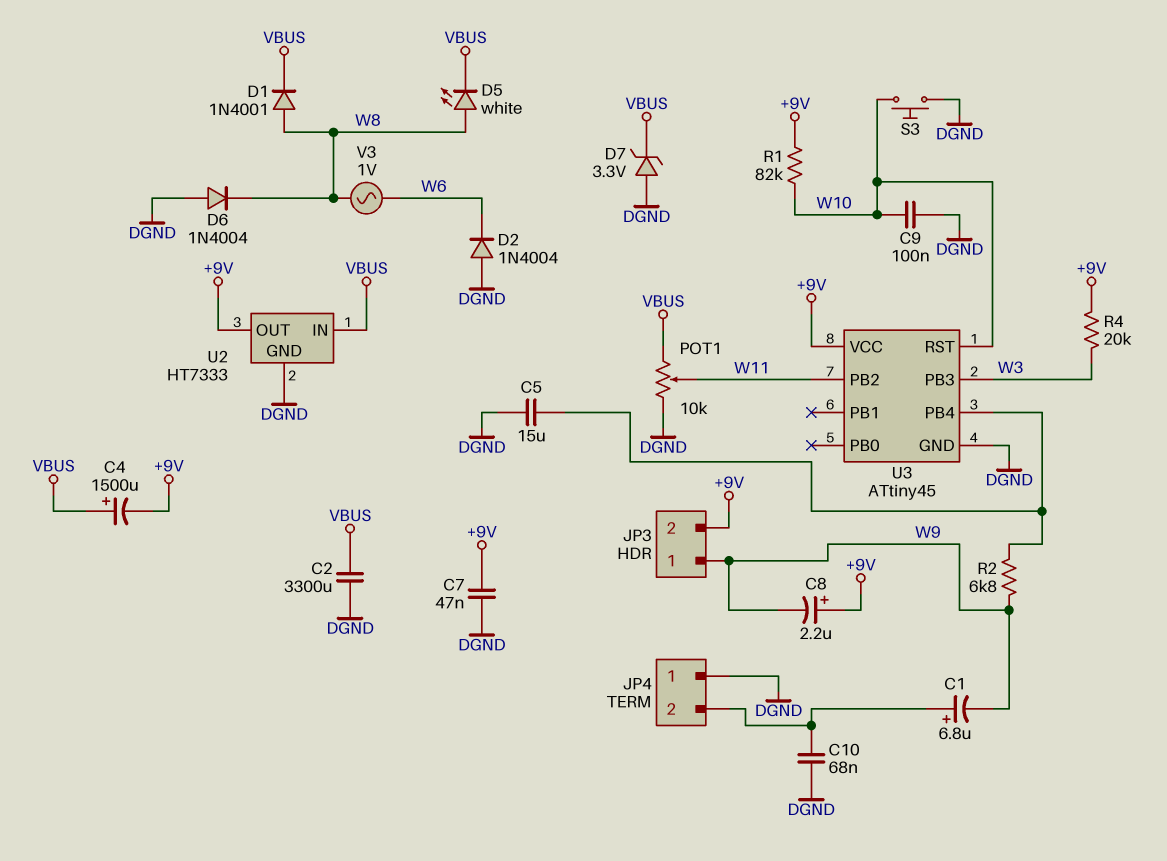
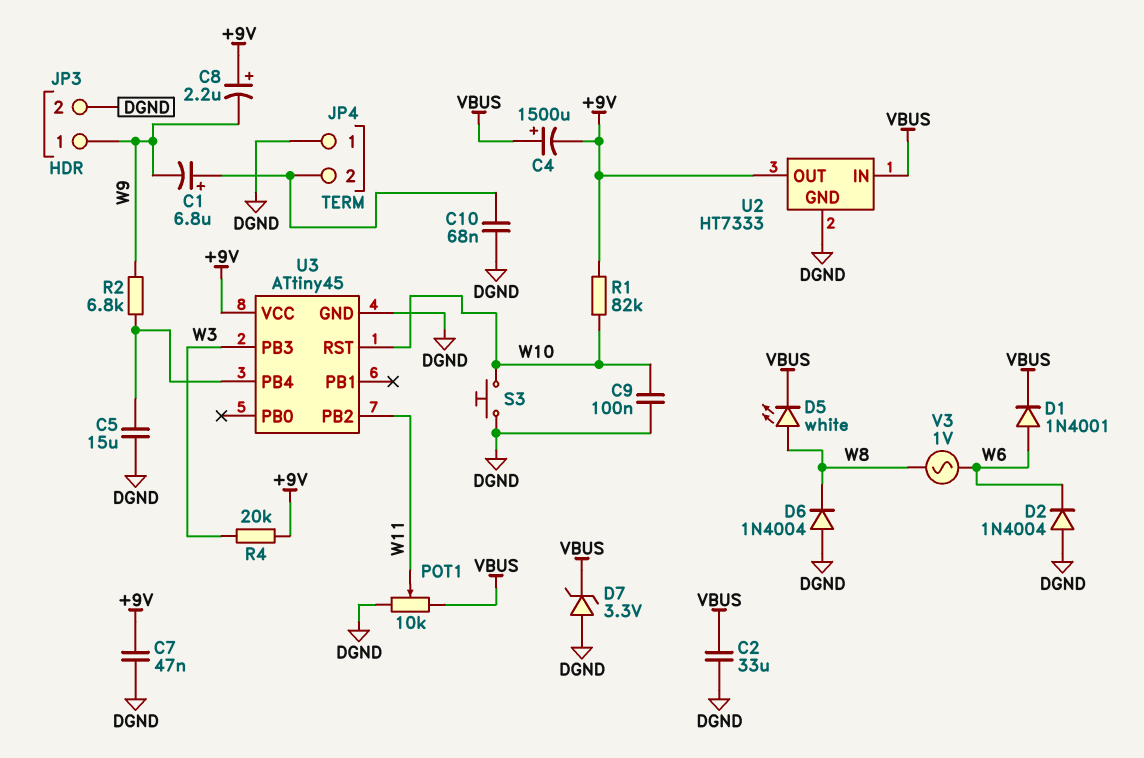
C2: 3300uF (DGND, VBUS) -> 33uF (DGND, VBUS)
D1: diode 1N4001 (A W8, K VBUS) -> diode 1N4001 (A W6, K VBUS)
JP3 pin 2: +9V -> DGND

